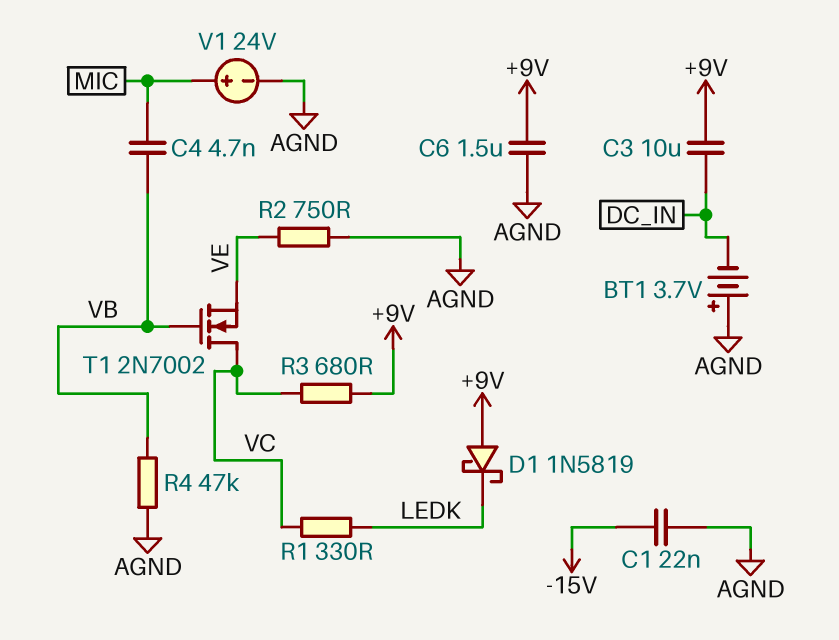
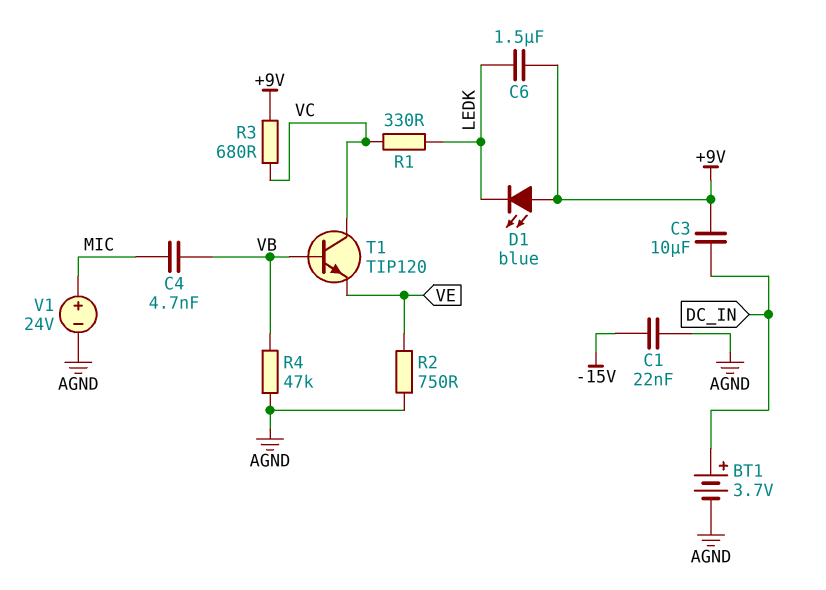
BT1: 3.7V (plus AGND, minus DC_IN) -> 3.7V (plus DC_IN, minus AGND)
C6: 1.5uF (+9V, AGND) -> 1.5uF (+9V, LEDK)
D1: schottky 1N5819 (A +9V, K LEDK) -> LED blue (A +9V, K LEDK)
T1: NMOS 2N7002 (G VB, D VC, S VE) -> NPN TIP120 (B VB, C VC, E VE)

